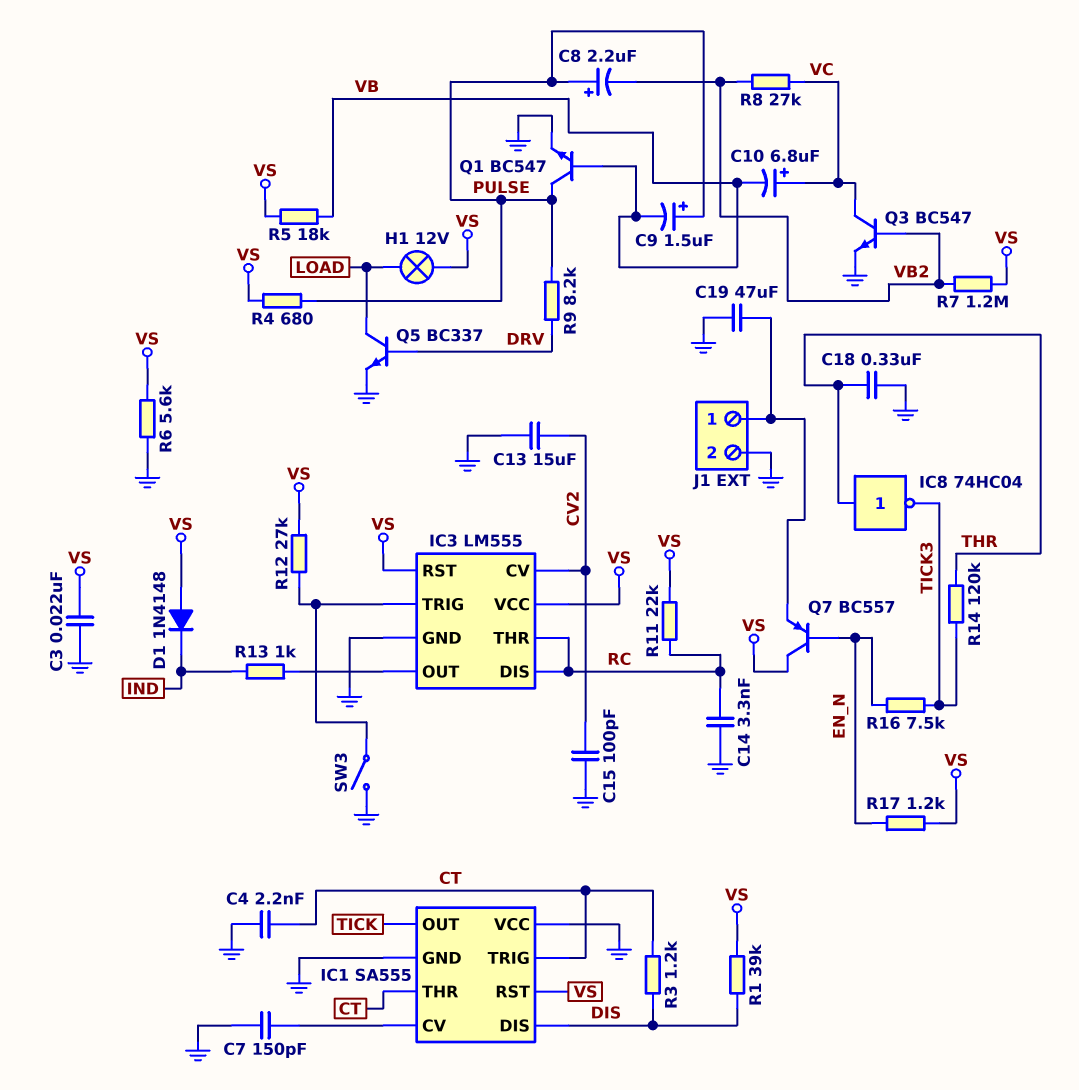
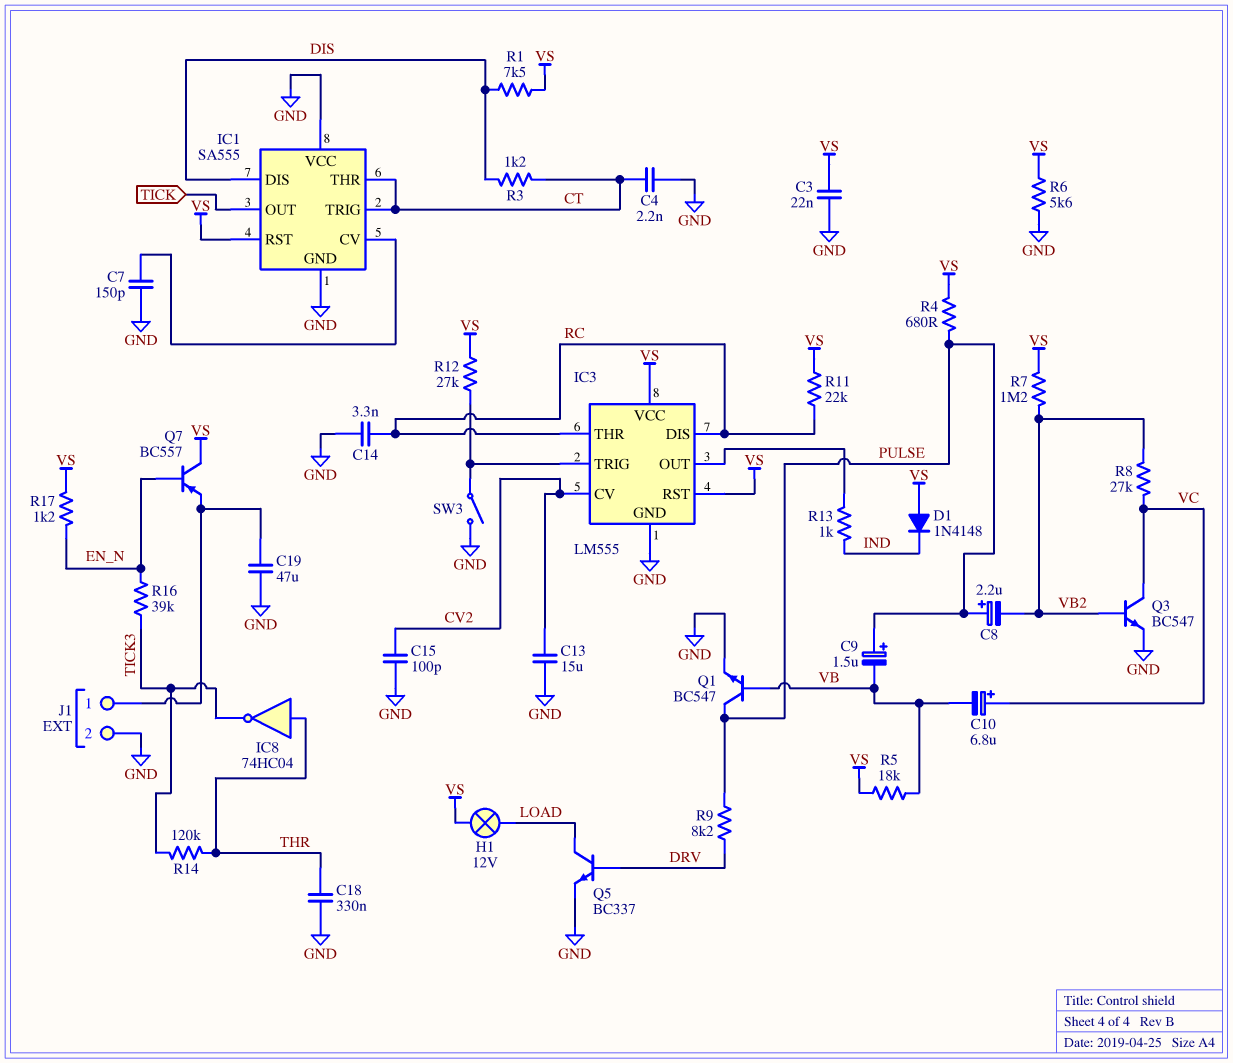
R1: 39k (DIS, VS) -> 7.5k (DIS, VS)
R16: 7.5k (EN_N, TICK3) -> 39k (EN_N, TICK3)

